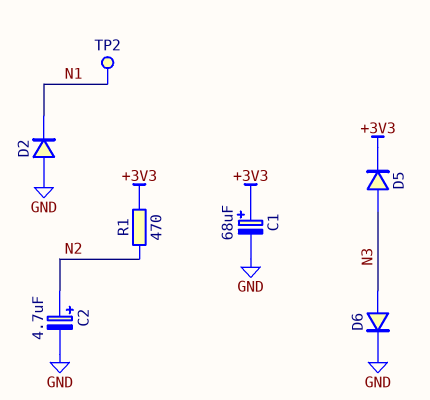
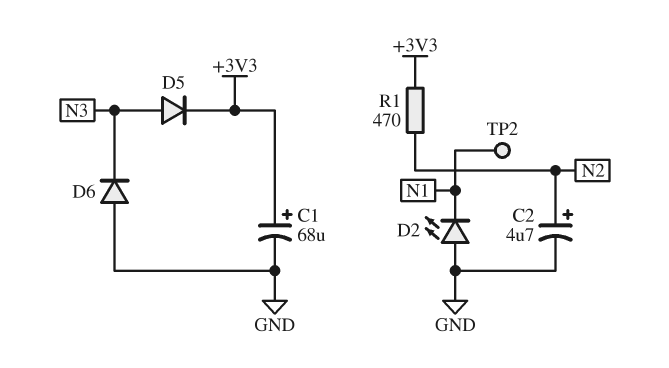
D2: diode (A GND, K N1) -> LED (A GND, K N1)
D6: diode (A N3, K GND) -> diode (A GND, K N3)

